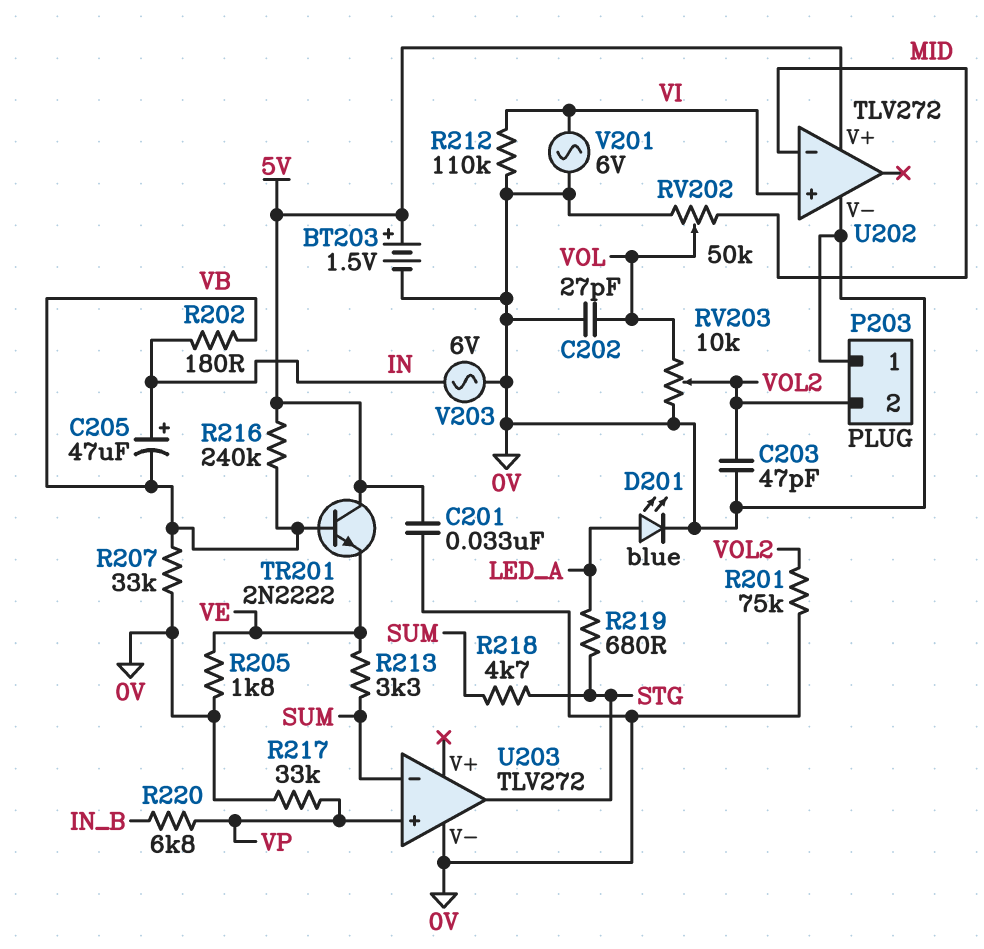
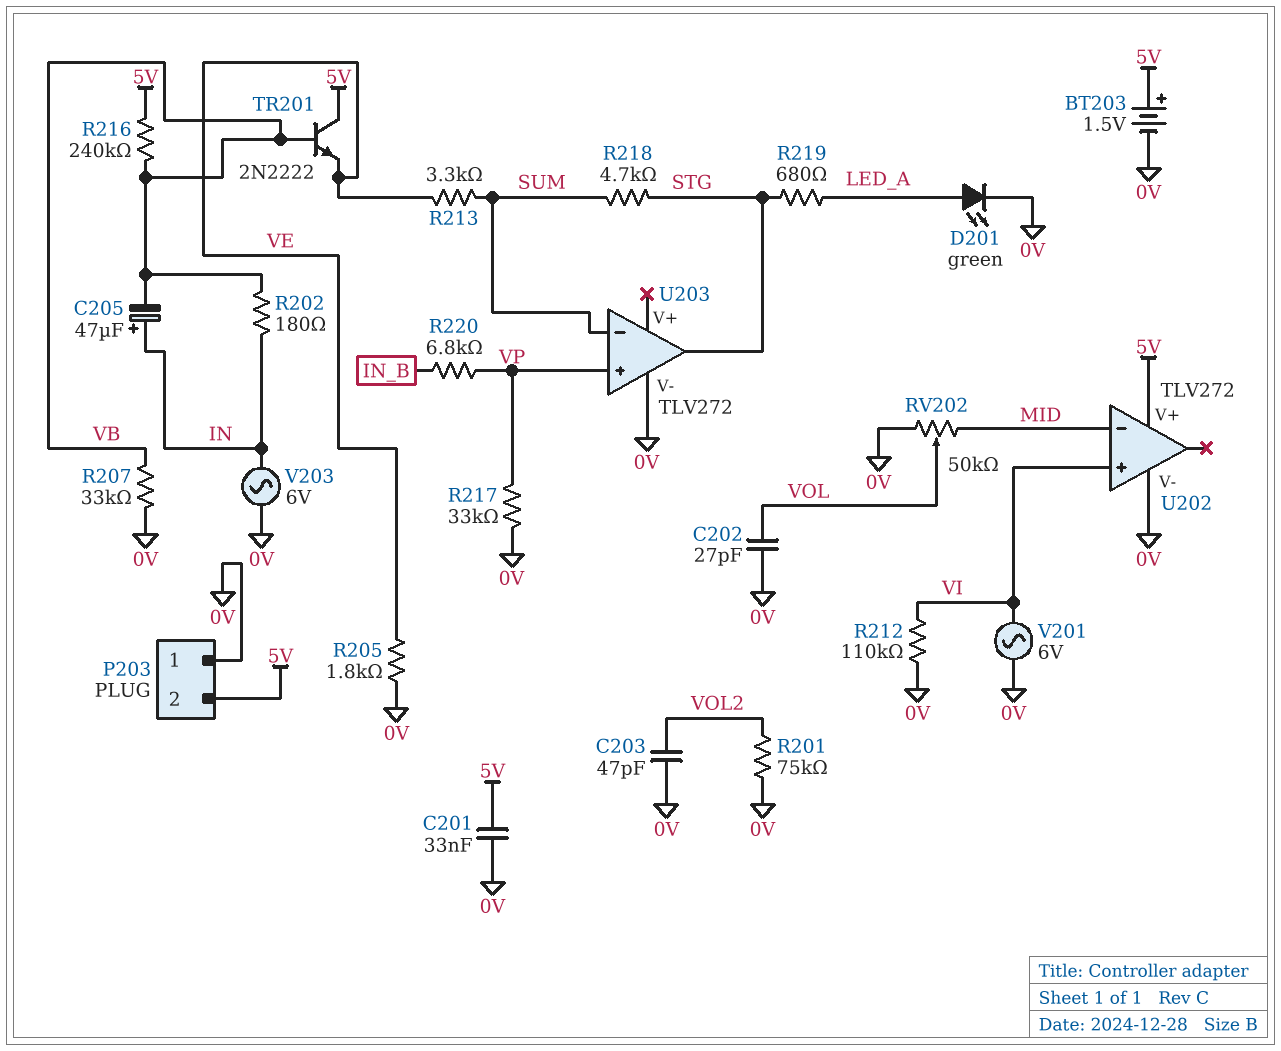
D201: LED blue (A LED_A, K 0V) -> LED green (A LED_A, K 0V)
P203 pin 2: VOL2 -> 5V
RV203: 10k (0V, VOL, wiper VOL2) -> none

